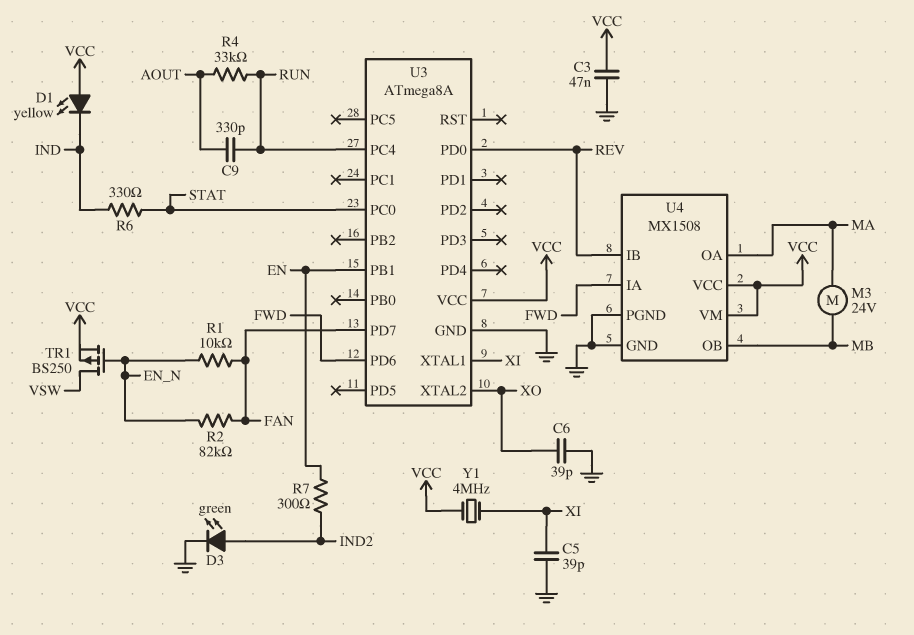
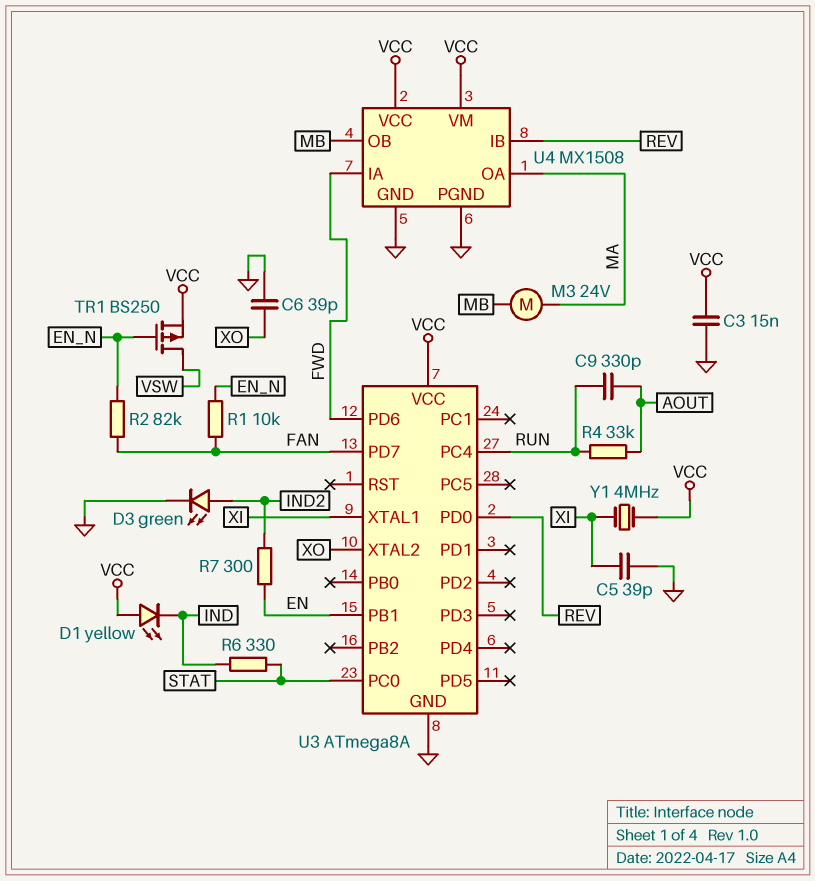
C3: 47nF (GND, VCC) -> 15nF (GND, VCC)

